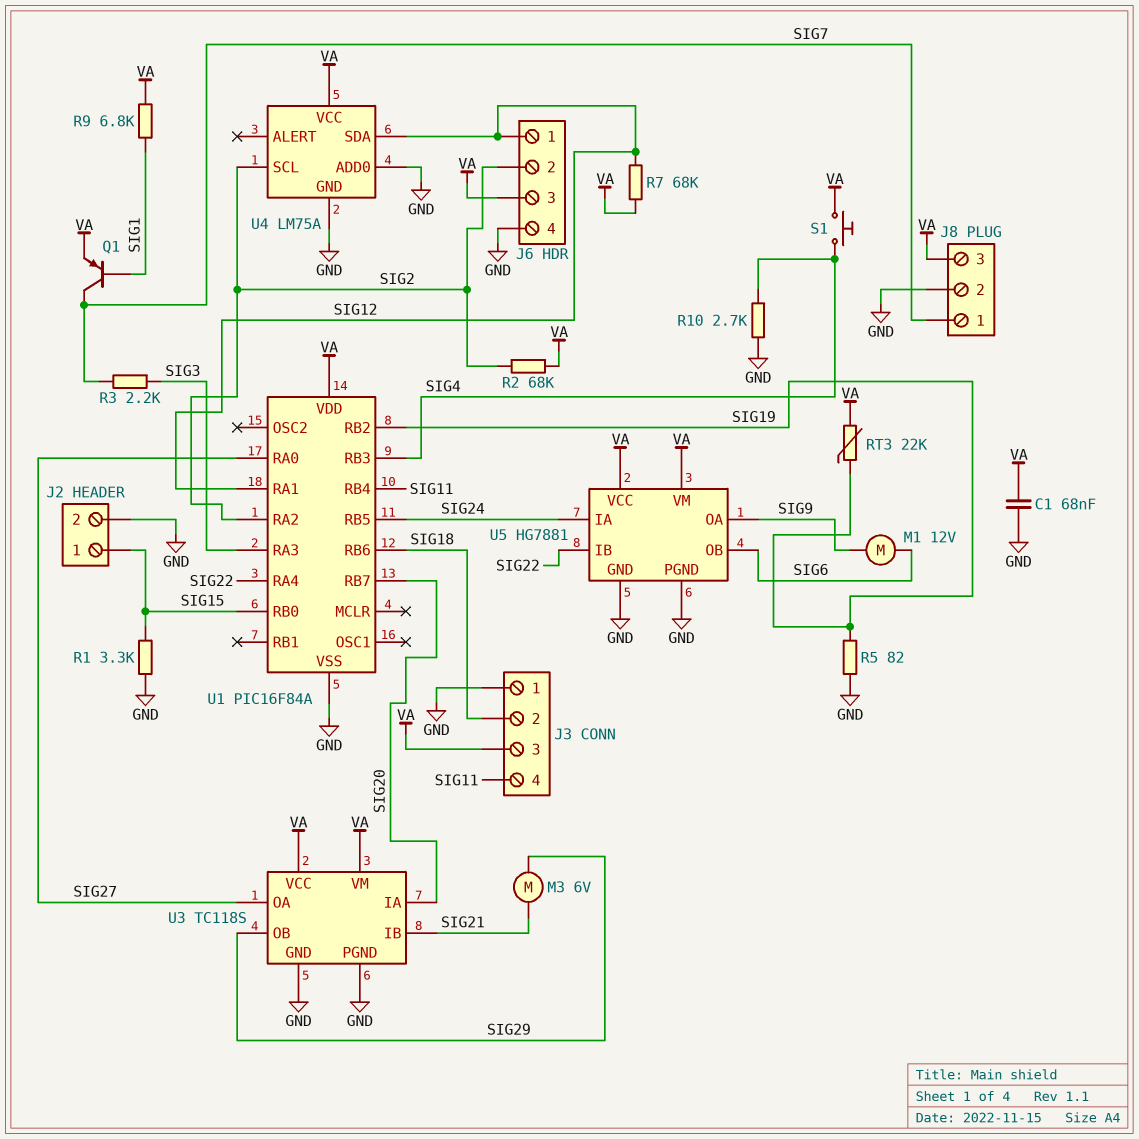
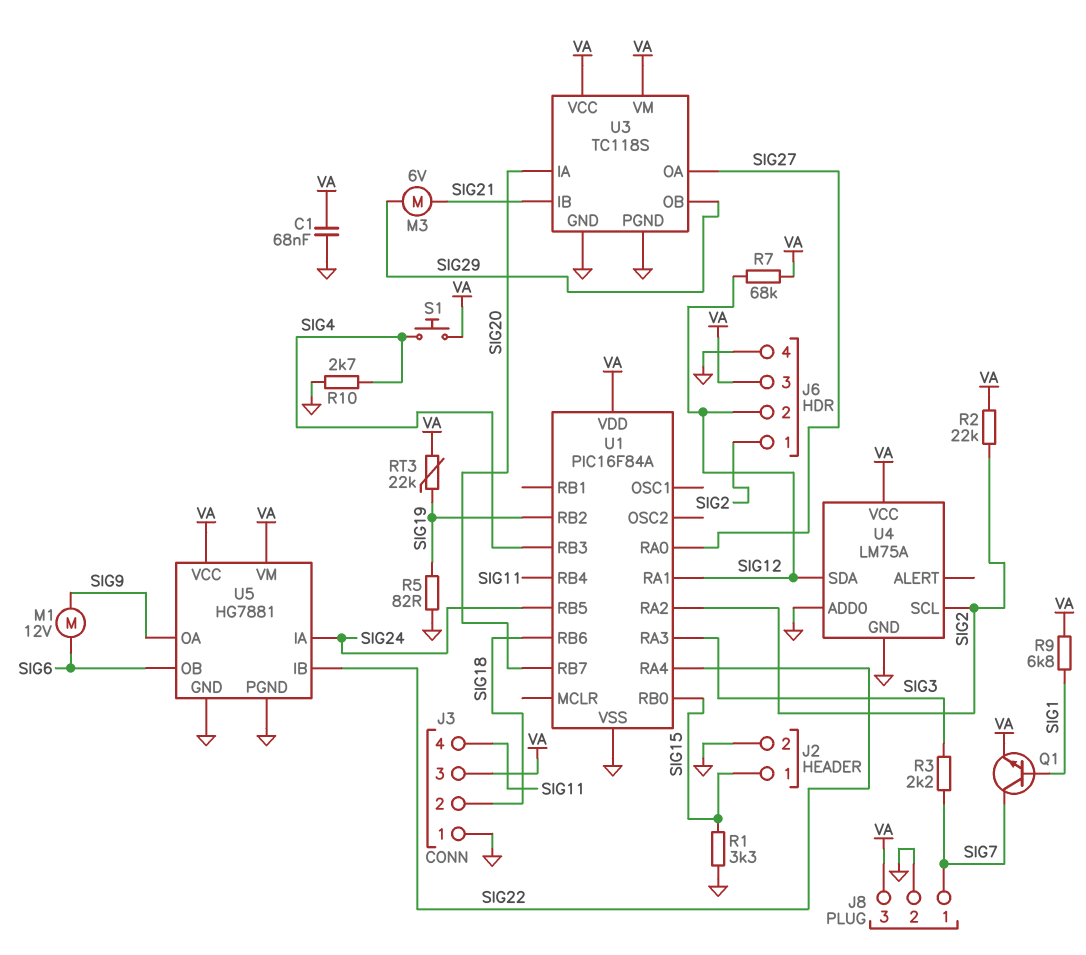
J6 pin 1: SIG12 -> SIG2
J6 pin 2: SIG2 -> SIG12
Q1: PNP (B SIG1, C SIG7, E VA) -> NPN (B SIG1, C SIG7, E VA)
R2: 68k (SIG2, VA) -> 22k (SIG2, VA)

